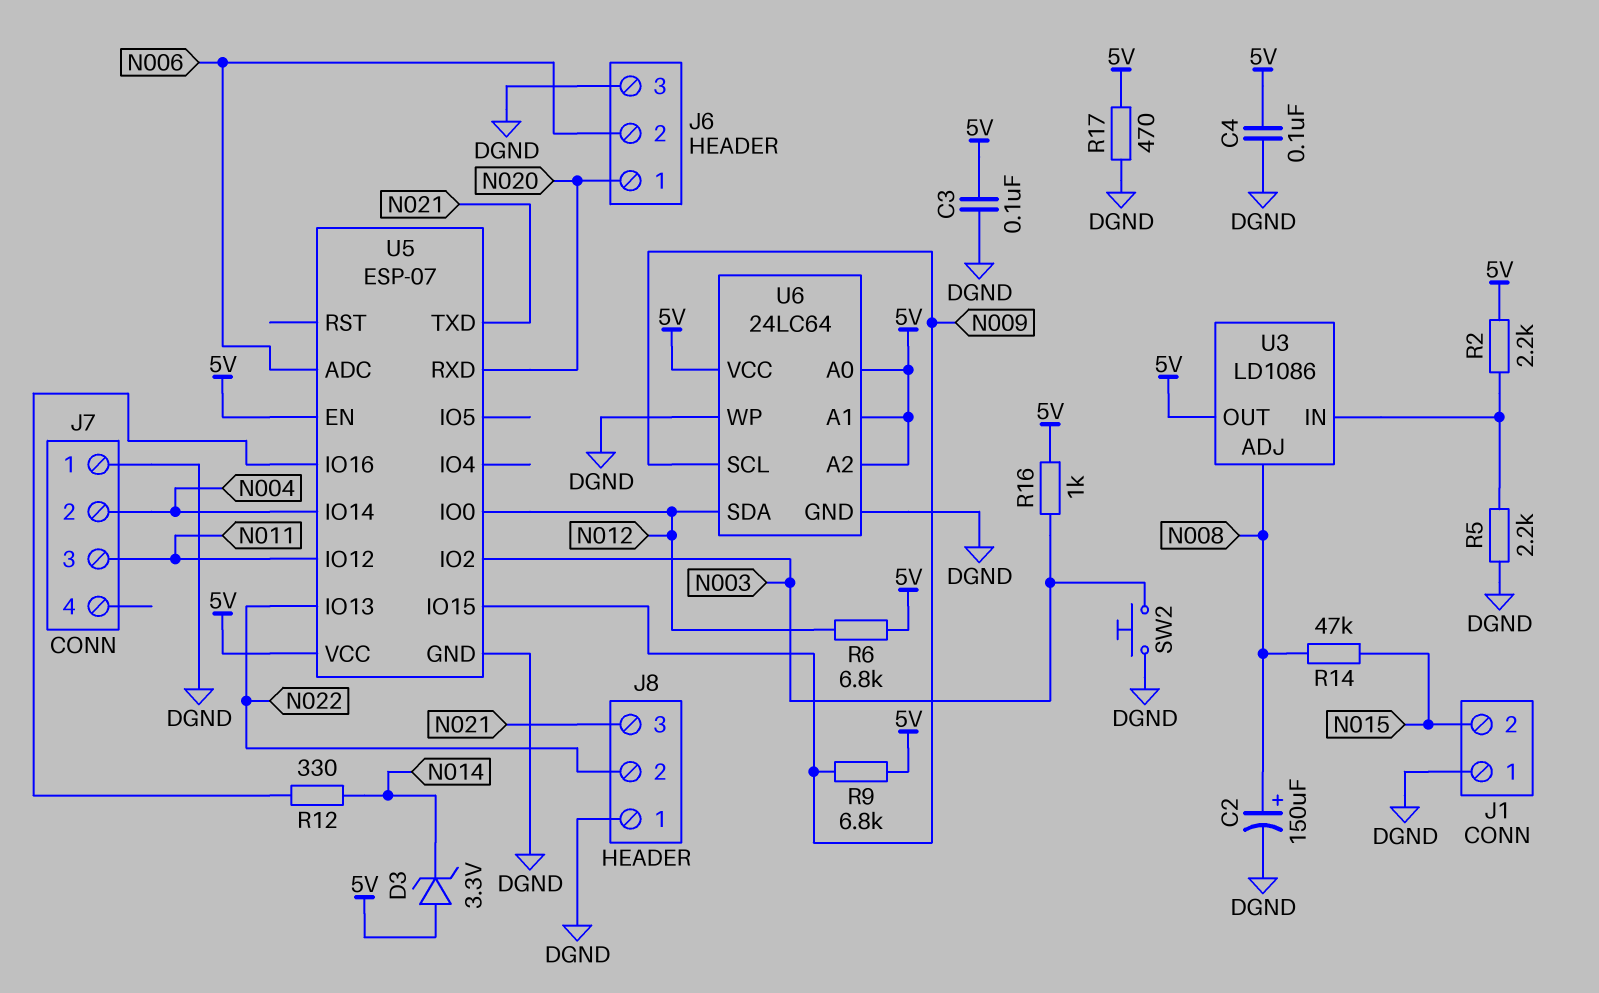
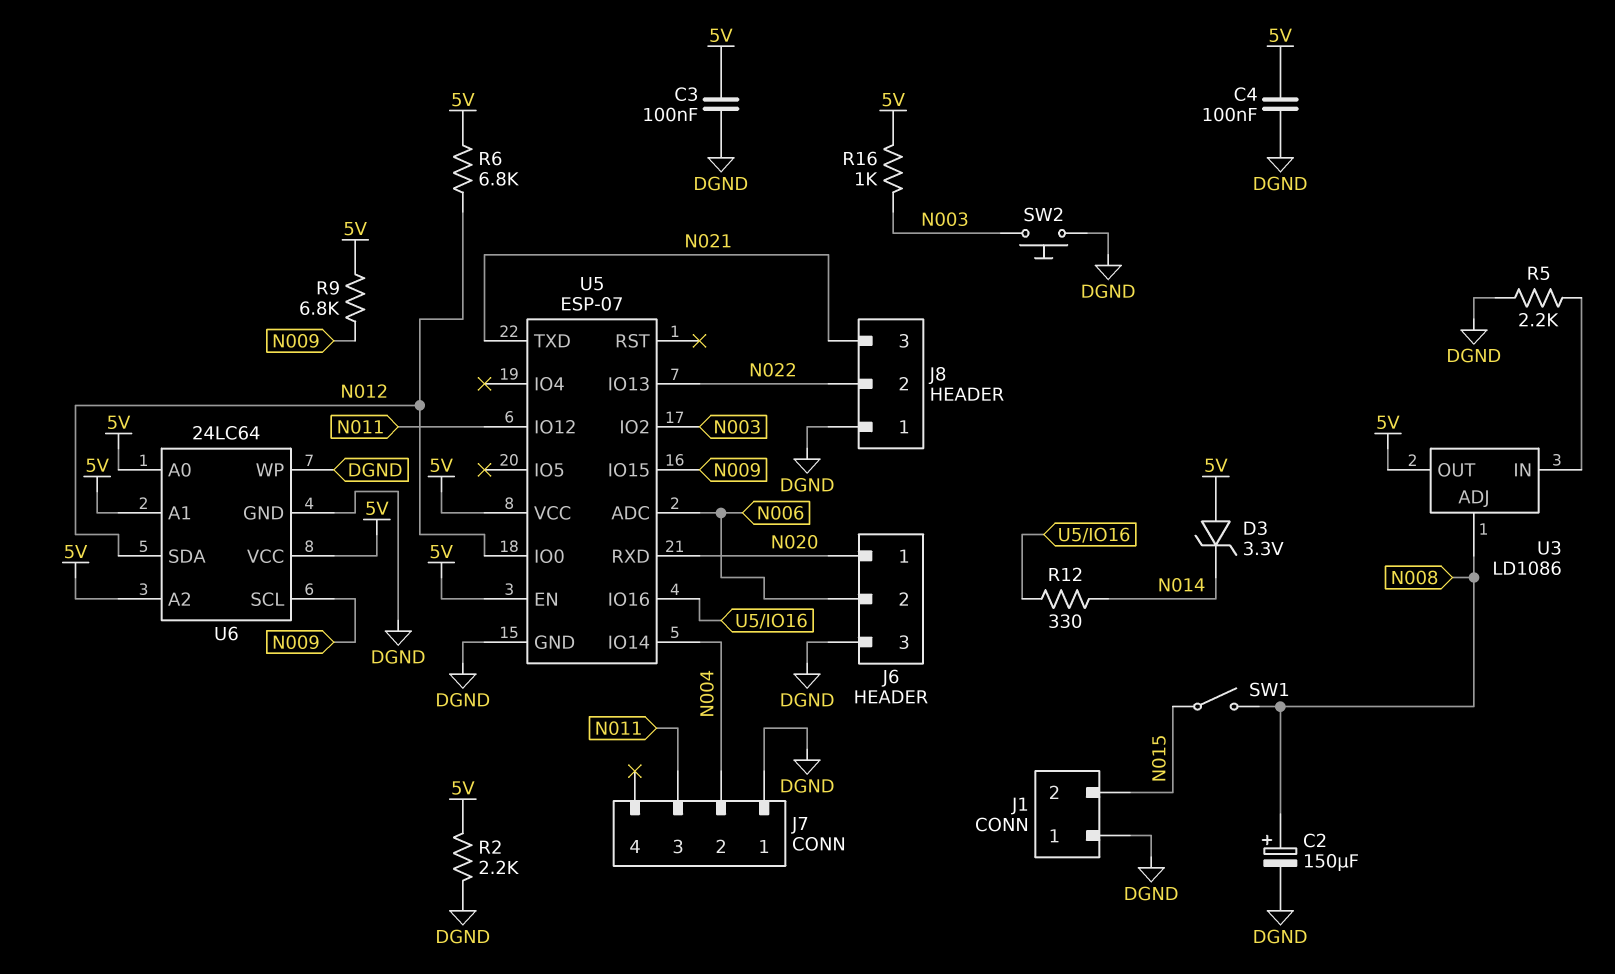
R2: 2.2k (5V, U3/IN) -> 2.2k (5V, DGND)
R14: 47k (N008, N015) -> none
R17: 470 (5V, DGND) -> none
SW1: none -> switch (N008, N015)

